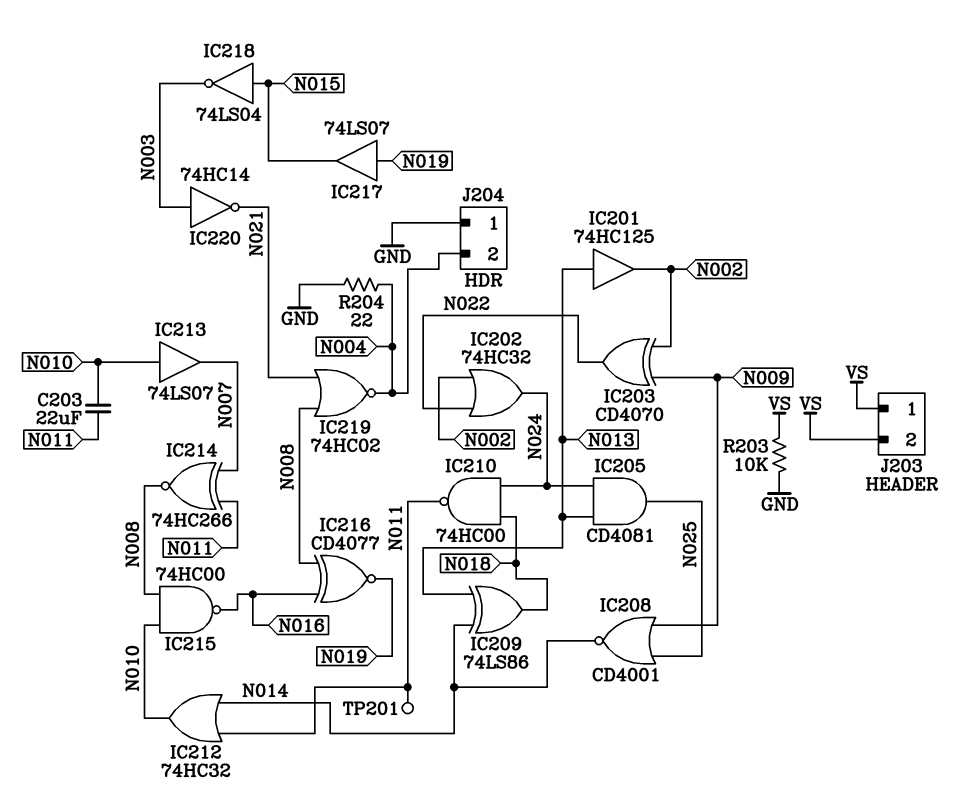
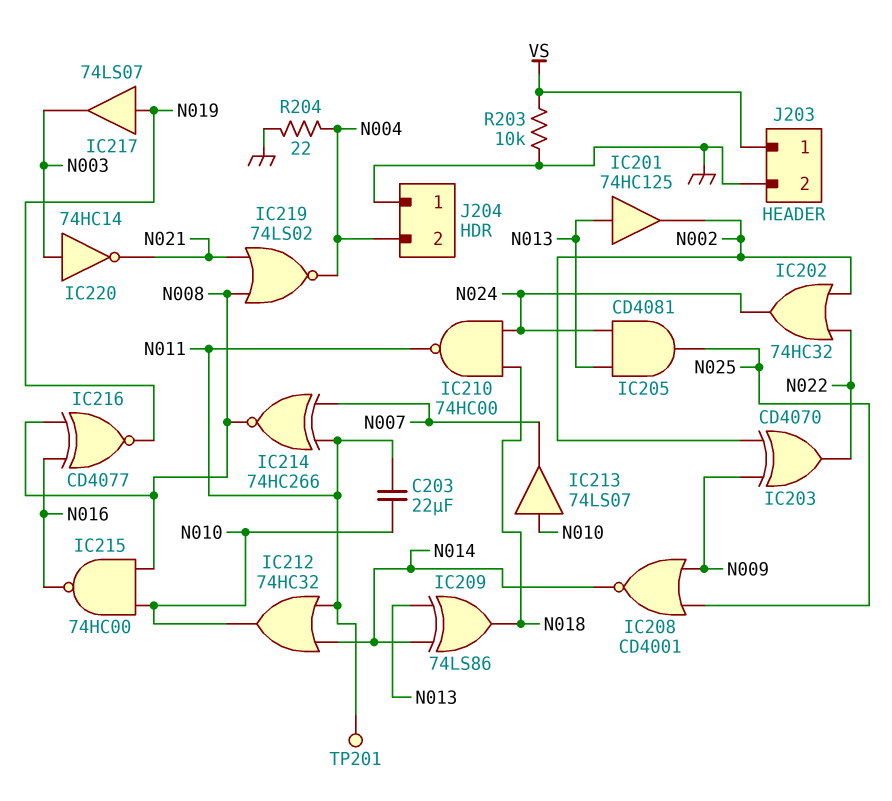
IC217: buffer 74LS07 (in N019, out N015) -> buffer 74LS07 (in N019, out N003)
IC218: NOT 74LS04 (in N015, out N003) -> none
IC219: NOR 74HC02 (in N008, in N021, out N004) -> NOR 74LS02 (in N008, in N021, out N004)
J203 pin 2: VS -> GND

